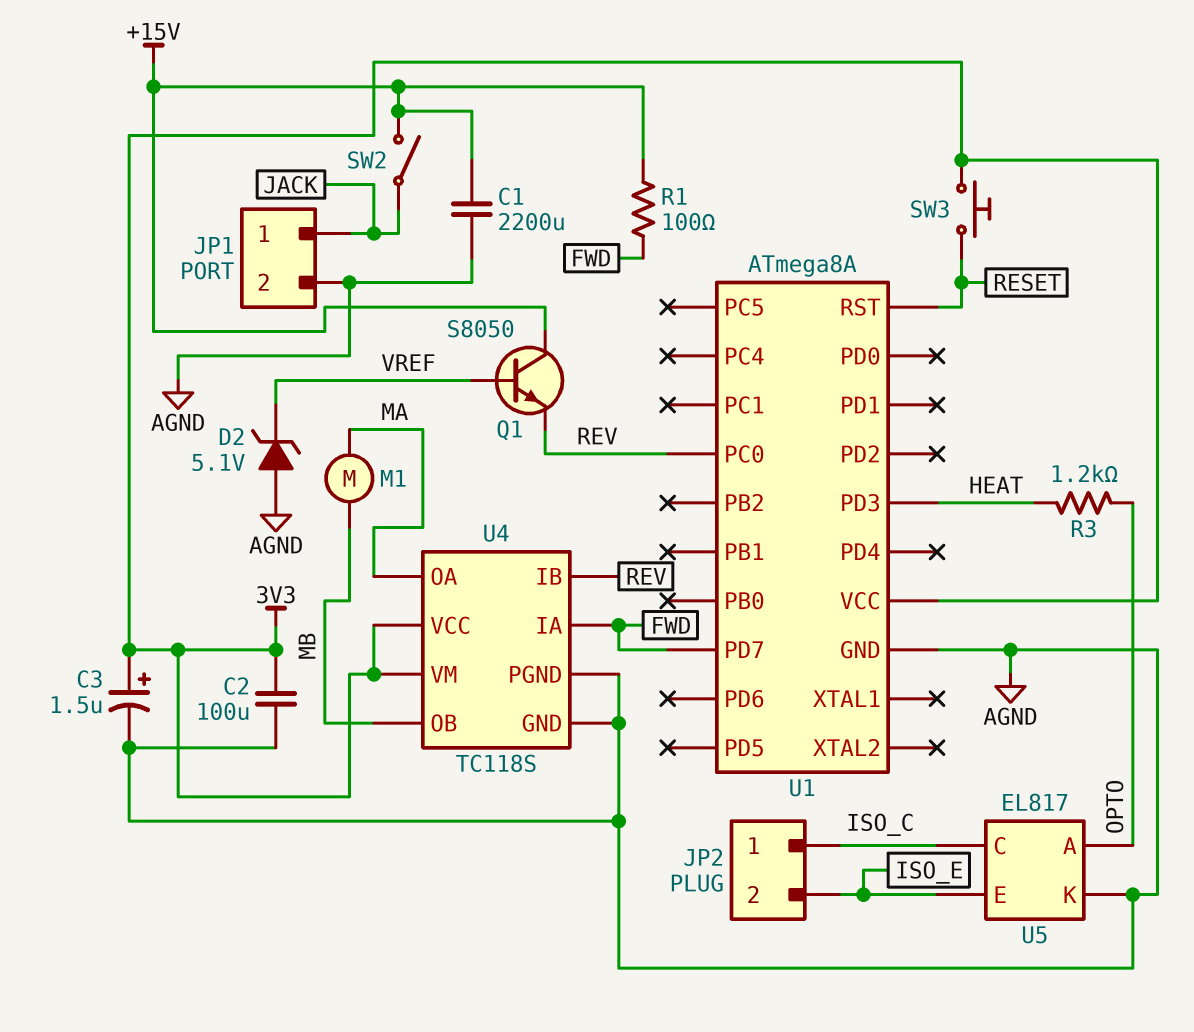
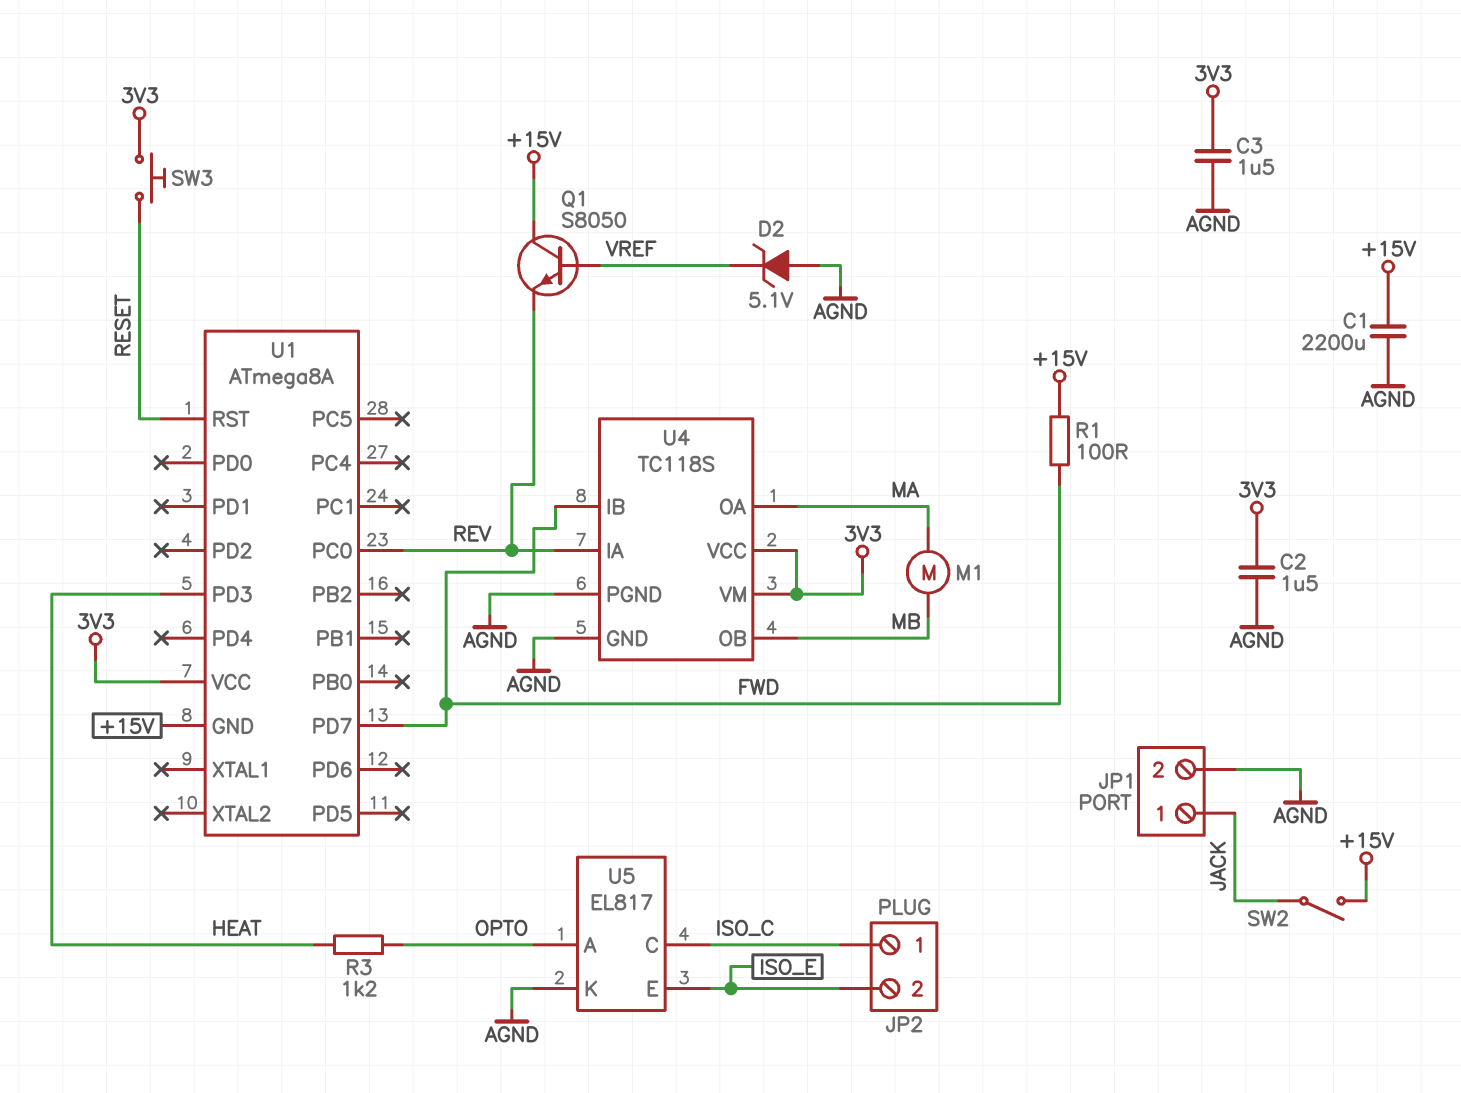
C2: 100uF (3V3, AGND) -> 1.5uF (3V3, AGND)
C3: 1.5uF (plus 3V3, minus AGND) -> 1.5uF (3V3, AGND)
U1 pin GND: AGND -> +15V
U4 pin IA: FWD -> REV
U4 pin IB: REV -> FWD

